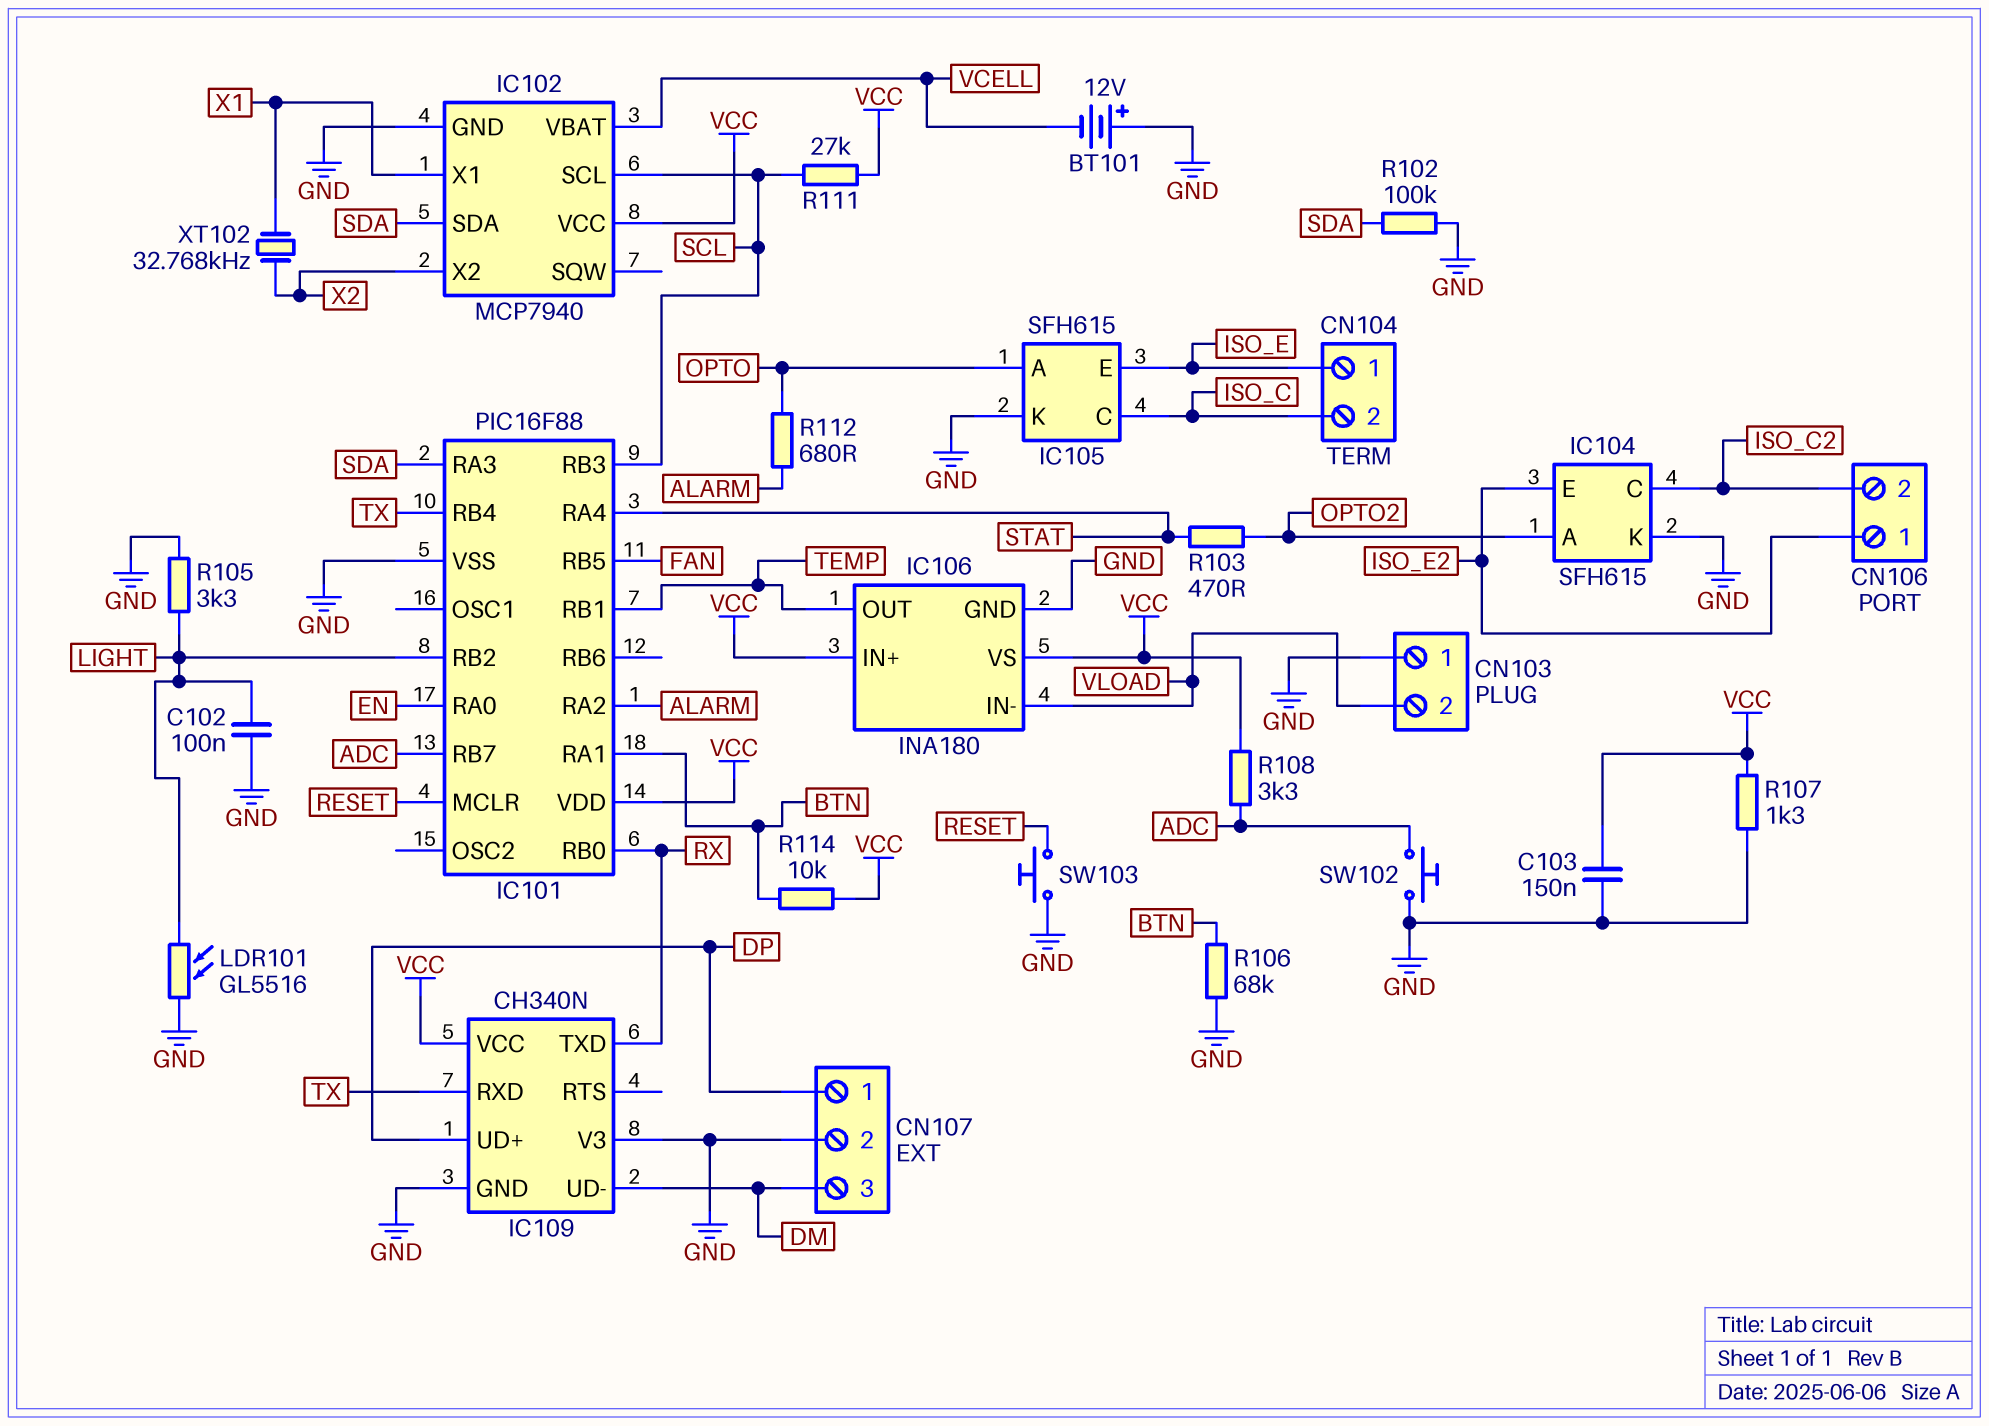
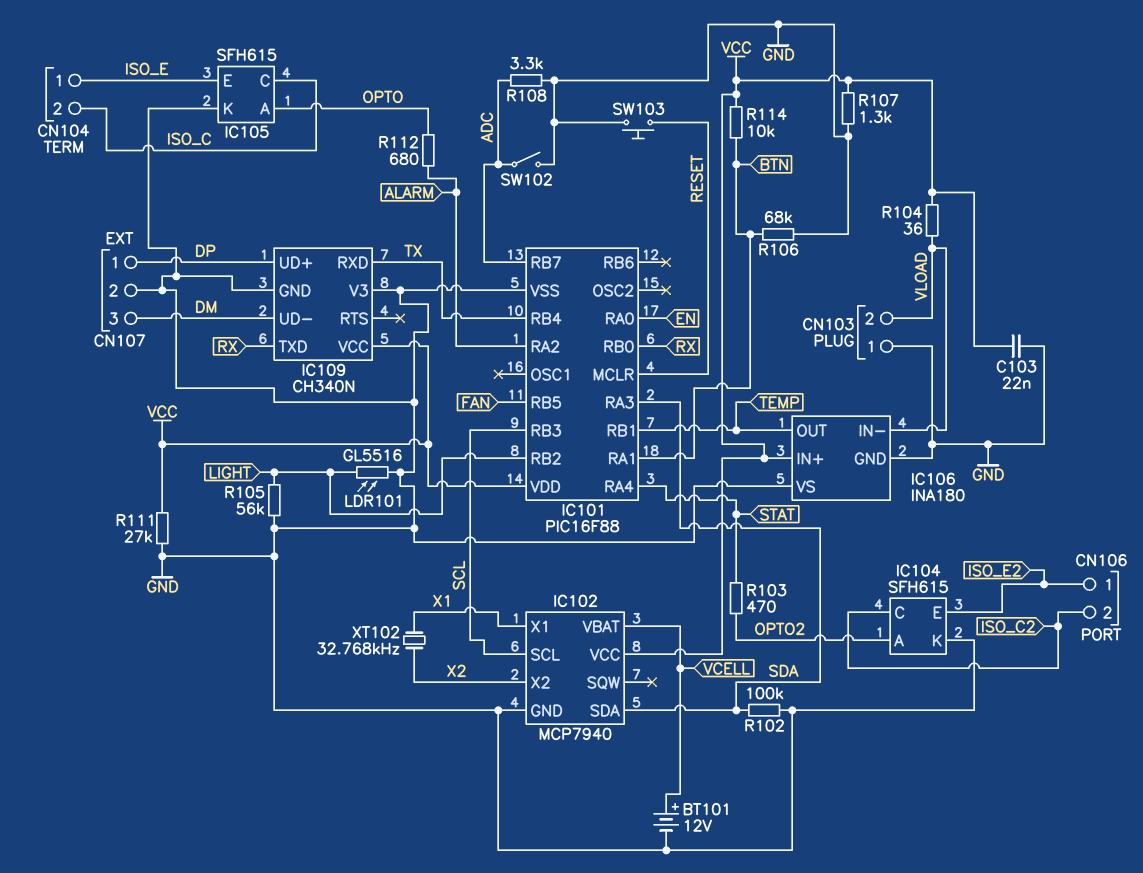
BT101: 12V (plus GND, minus VCELL) -> 12V (plus VCELL, minus GND)
C102: 100nF (GND, LIGHT) -> none
C103: 150nF (GND, VCC) -> 22nF (GND, VCC)
IC106 pin VS: VCC -> GND
R104: none -> 36 (VCC, VLOAD)
R105: 3.3k (GND, LIGHT) -> 56k (GND, LIGHT)
R108: 3.3k (ADC, VCC) -> 3.3k (ADC, GND)
R111: 27k (SCL, VCC) -> 27k (GND, VCC)
SW102: button (ADC, GND) -> switch (ADC, GND)

